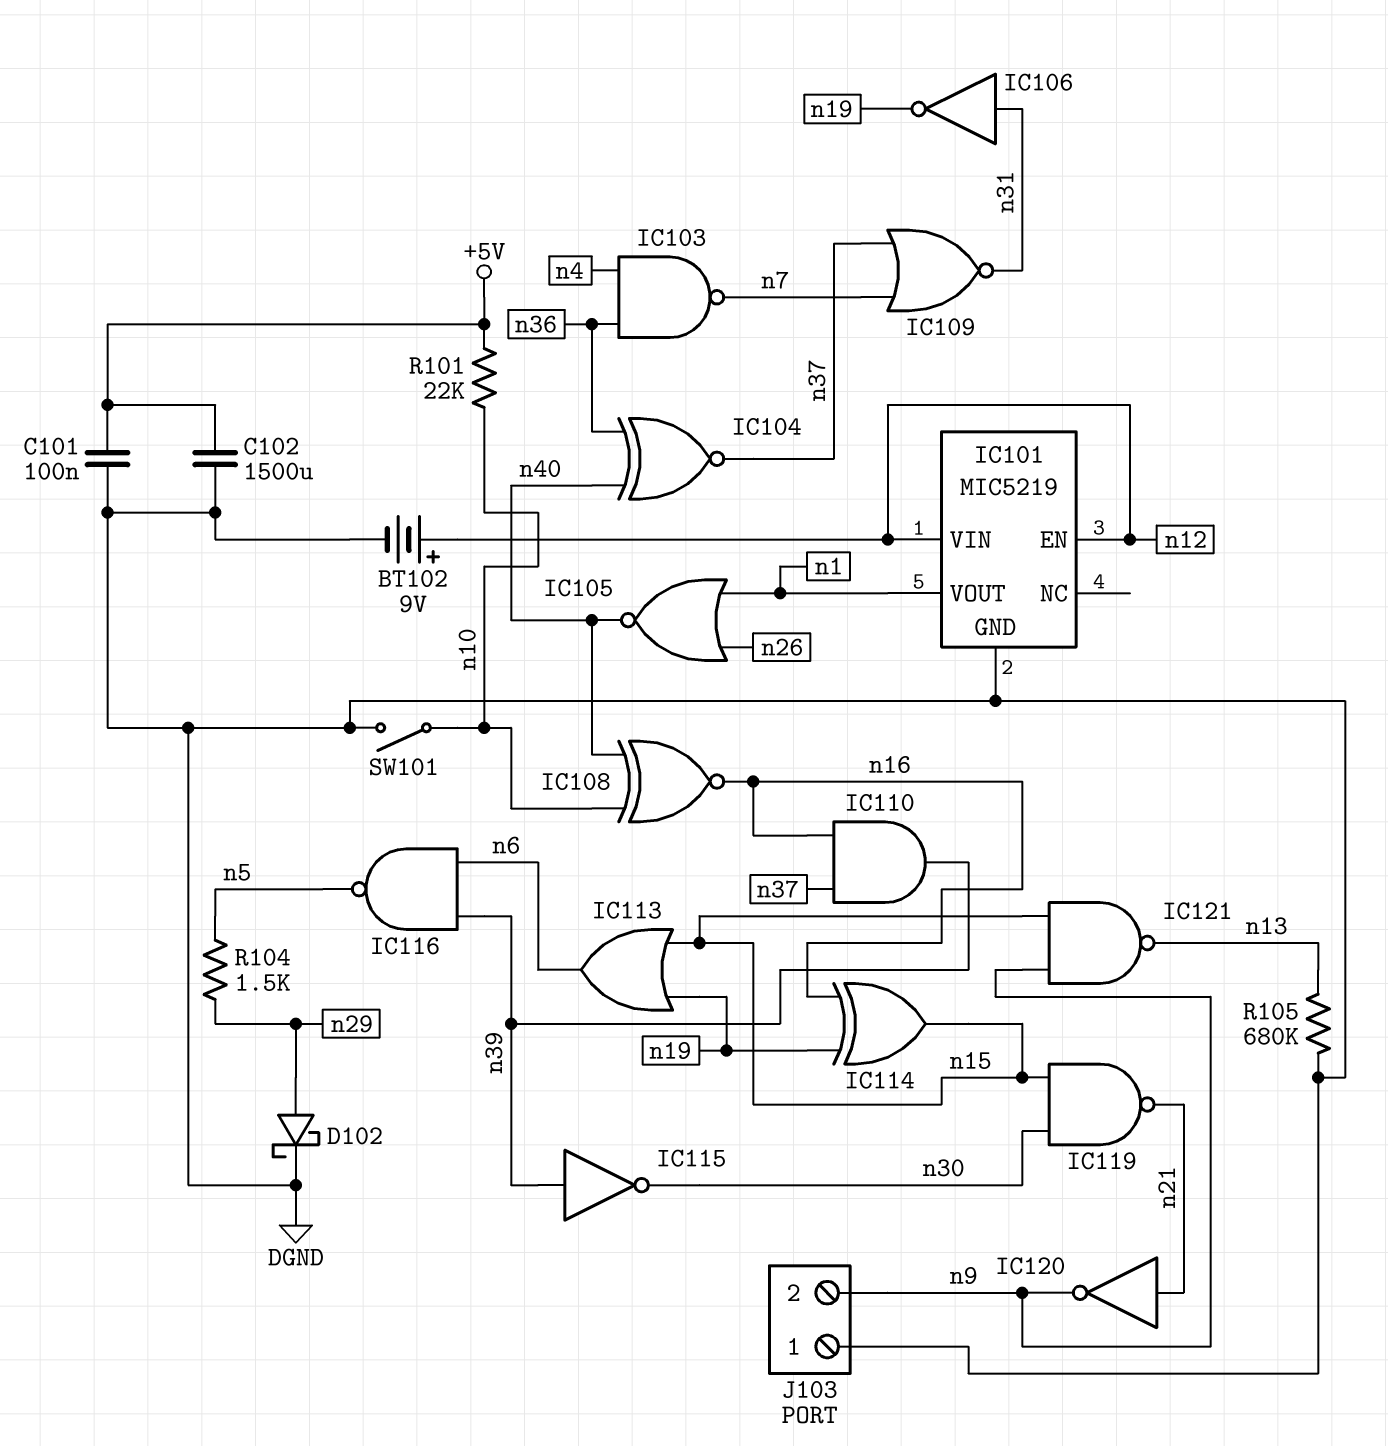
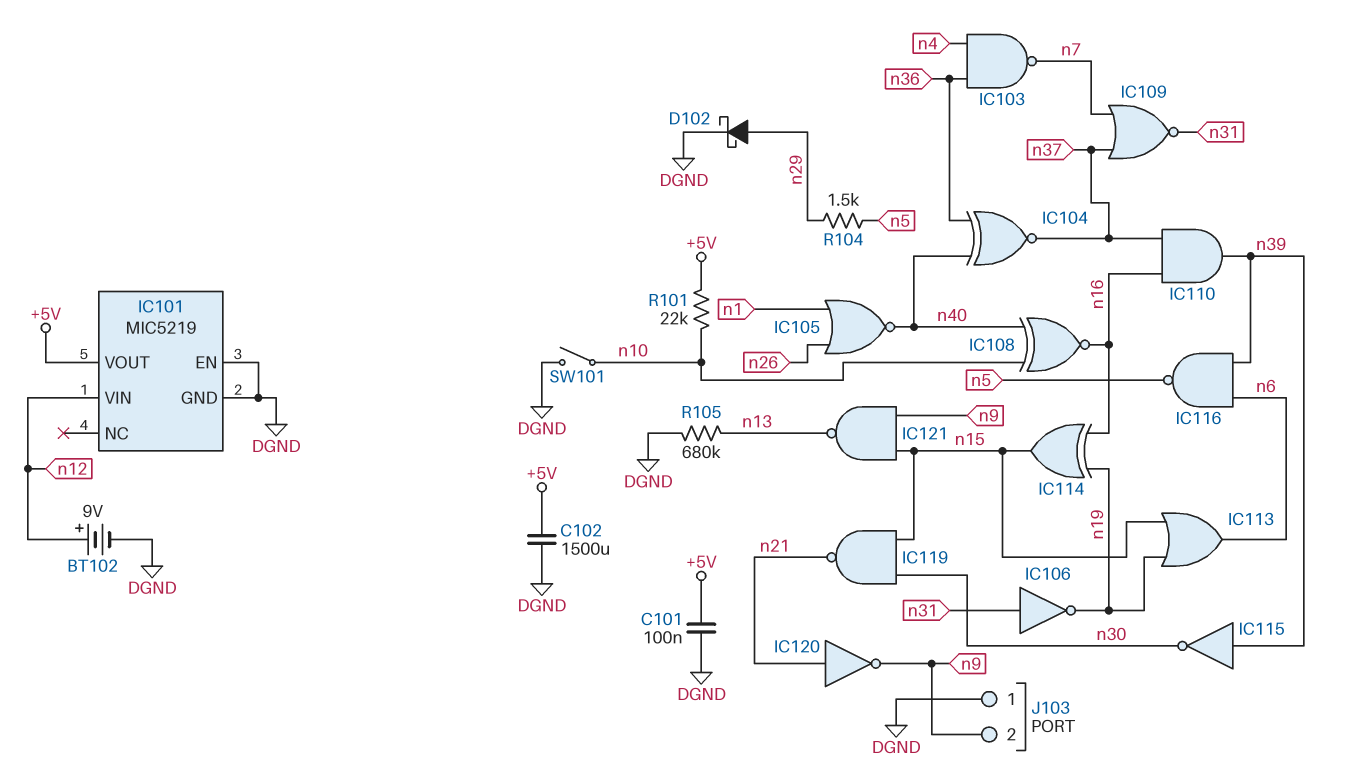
IC101 pin EN: n12 -> DGND
IC101 pin VOUT: n1 -> +5V

